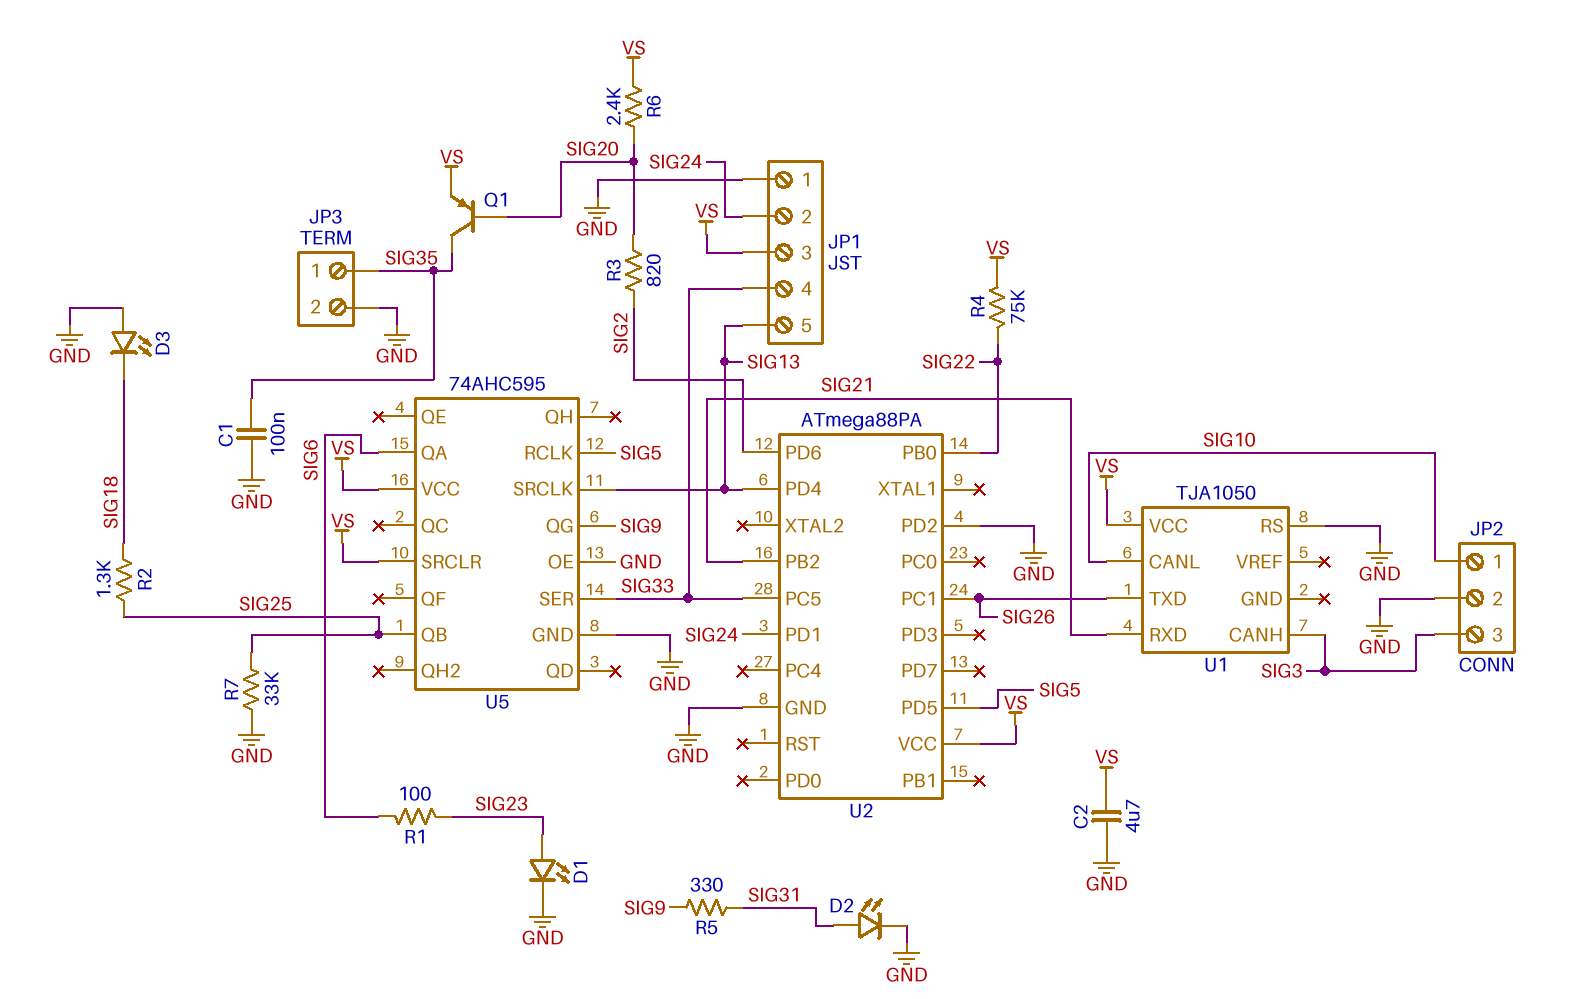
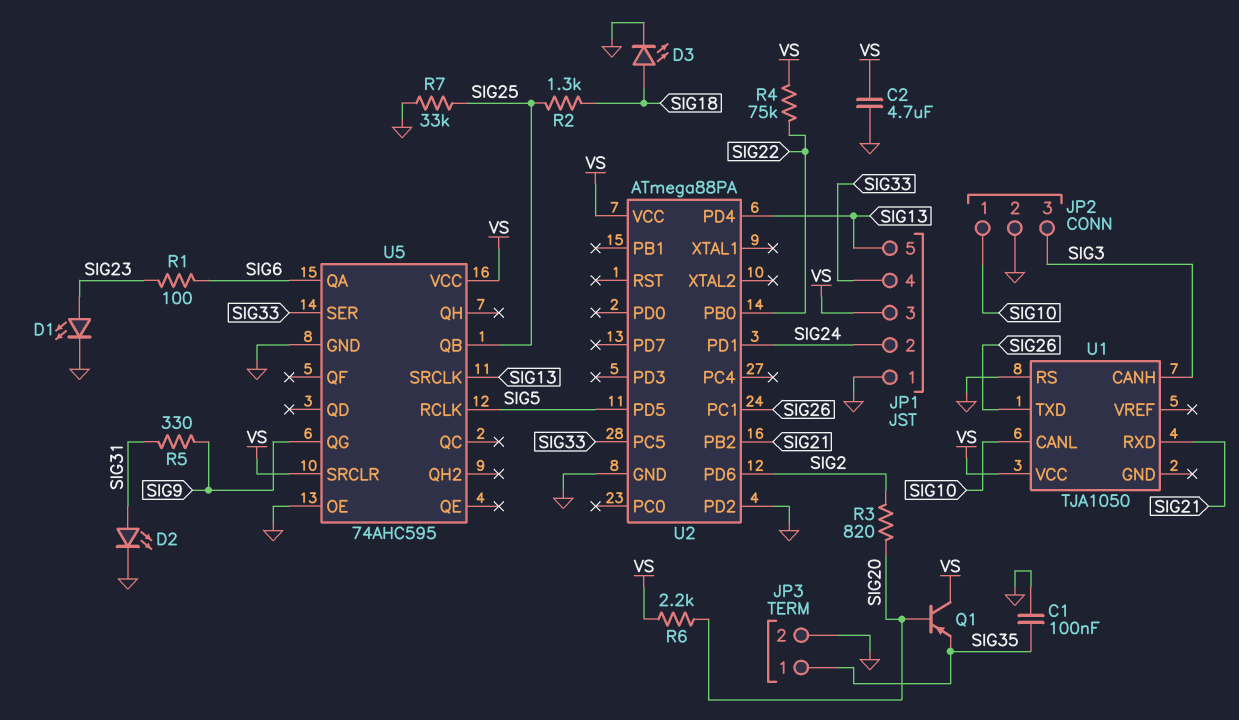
D3: LED (A GND, K SIG18) -> LED (A SIG18, K GND)
Q1: PNP (B SIG20, C SIG35, E VS) -> PNP (B SIG20, C VS, E SIG35)
R6: 2.4k (SIG20, VS) -> 2.2k (SIG20, VS)

